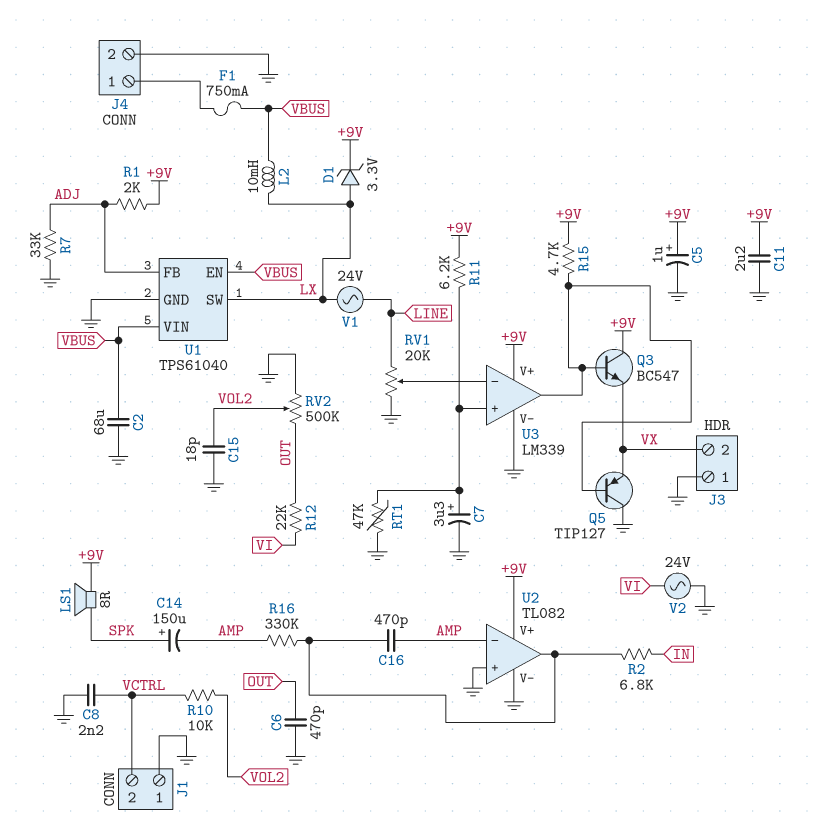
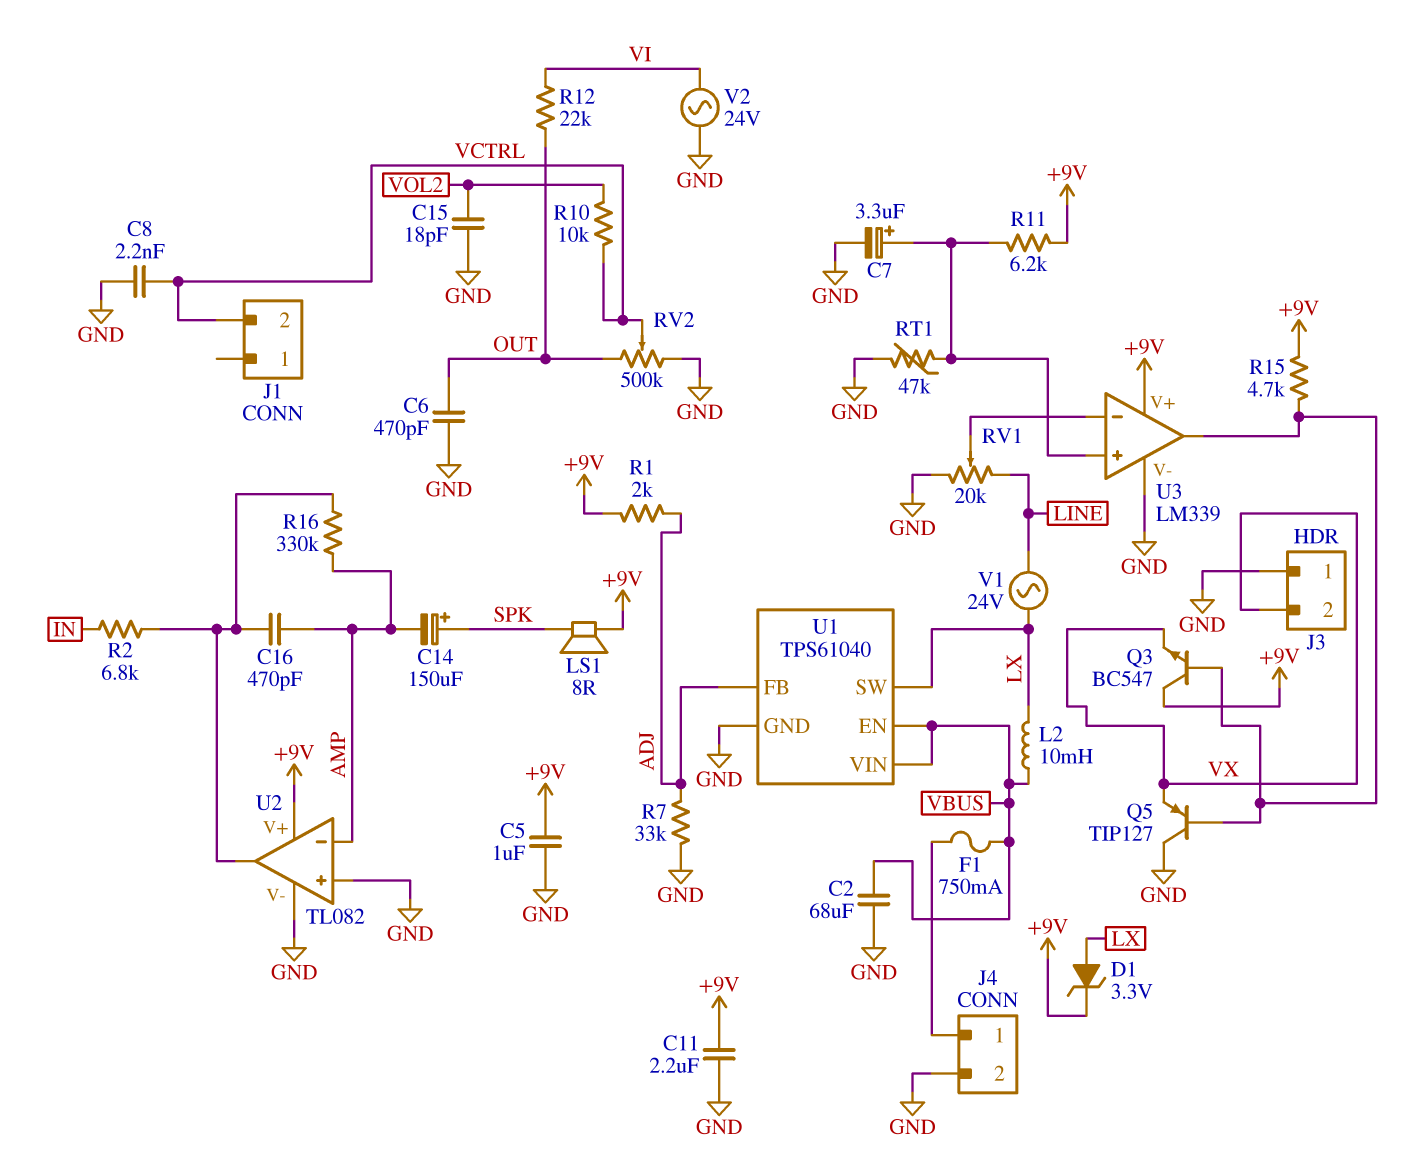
C5: 1uF (plus +9V, minus GND) -> 1uF (+9V, GND)
J1 pin 1: GND -> none
RV2: 500k (GND, OUT, wiper VOL2) -> 500k (GND, OUT, wiper VCTRL)

